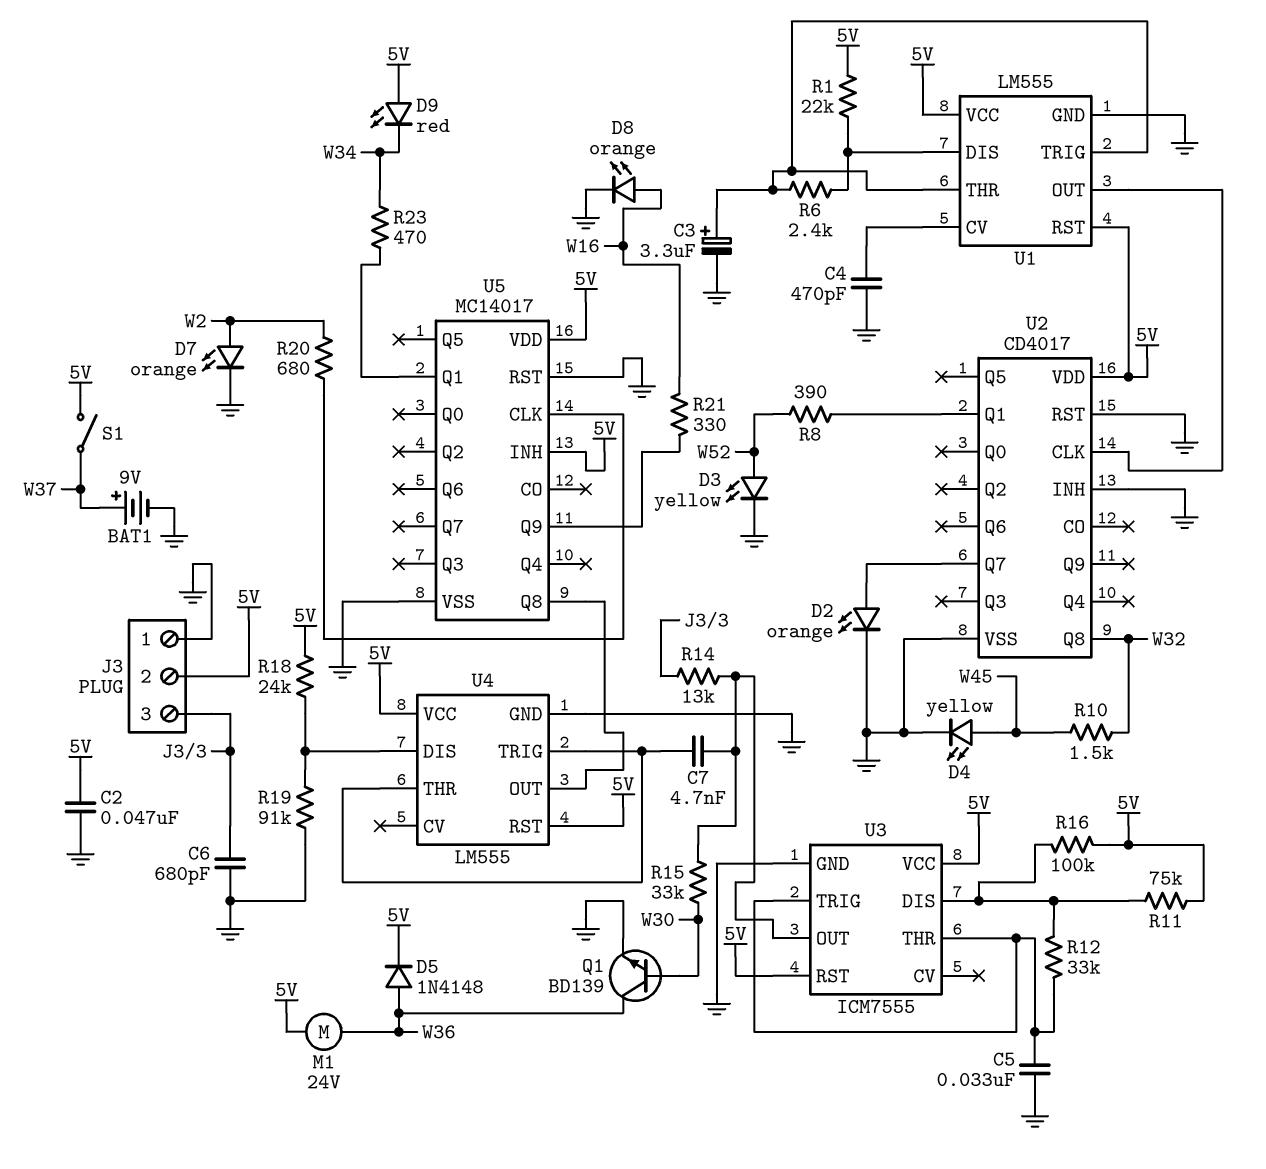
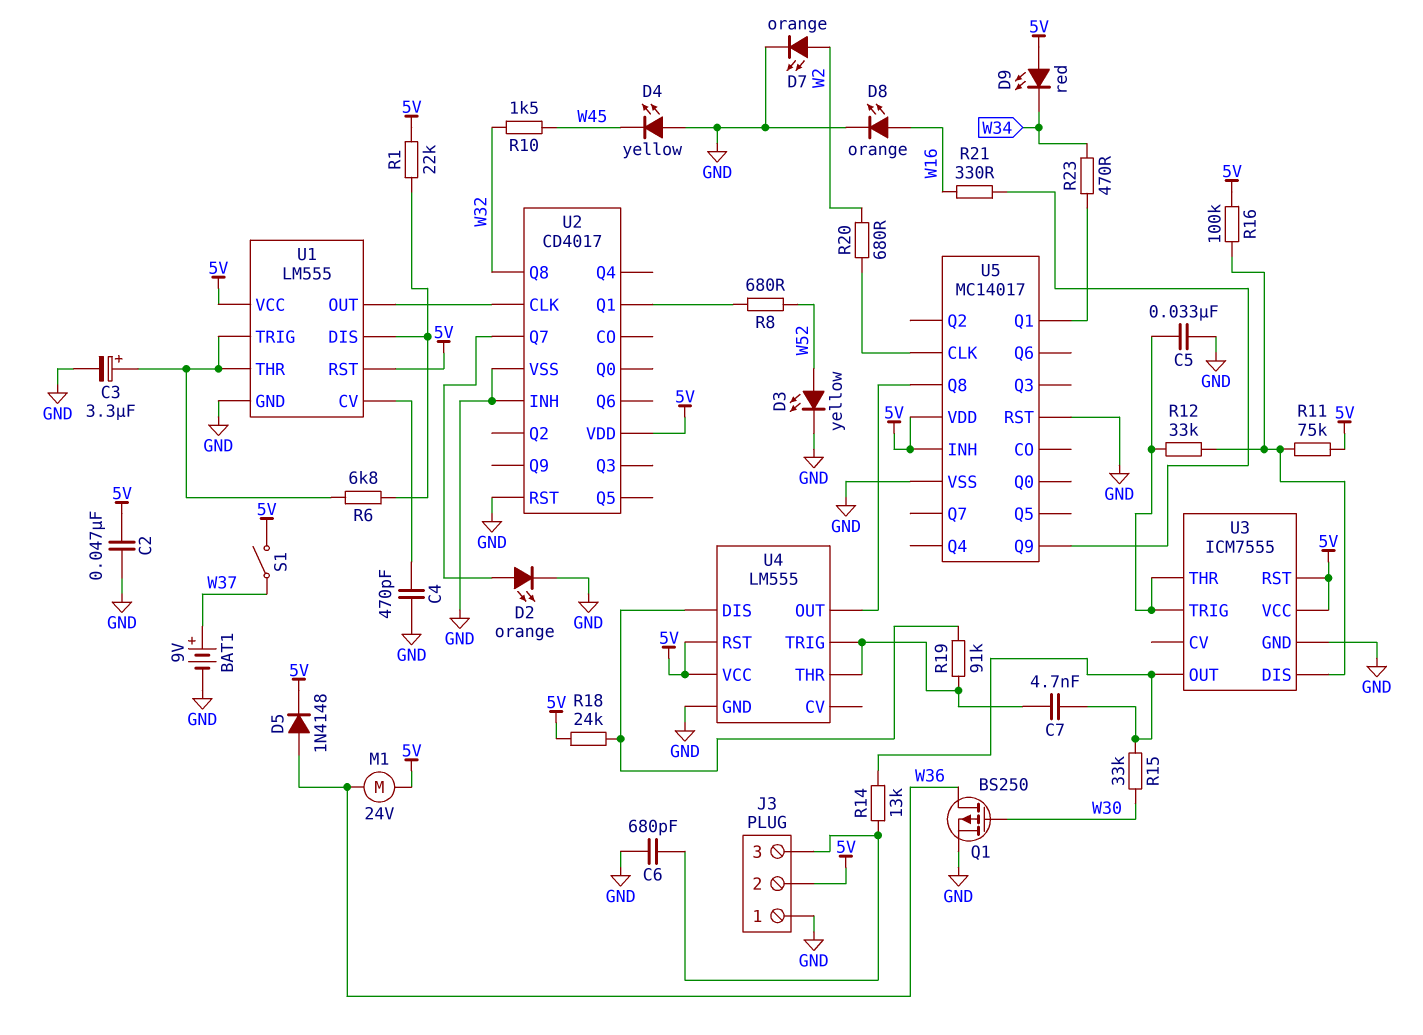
D4: LED yellow (A W45, K GND) -> LED yellow (A GND, K W45)
Q1: NPN BD139 (B W30, C W36, E GND) -> PMOS BS250 (G W30, D W36, S GND)
R6: 2.4k (U1/DIS, U1/THR) -> 6.8k (U1/DIS, U1/THR)
R8: 390 (U2/Q1, W52) -> 680 (U2/Q1, W52)
R19: 91k (GND, U4/DIS) -> 91k (U4/DIS, U4/THR)

